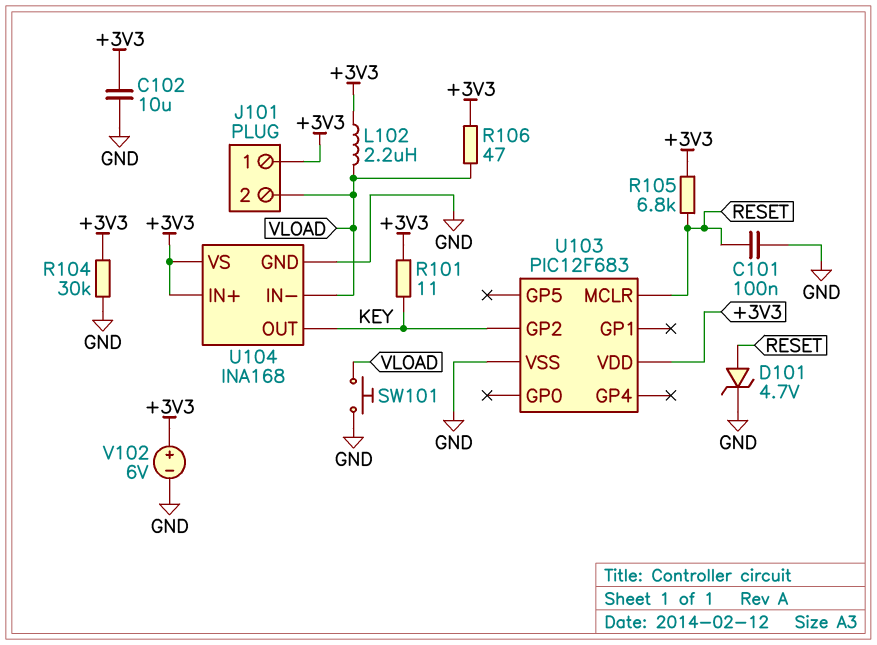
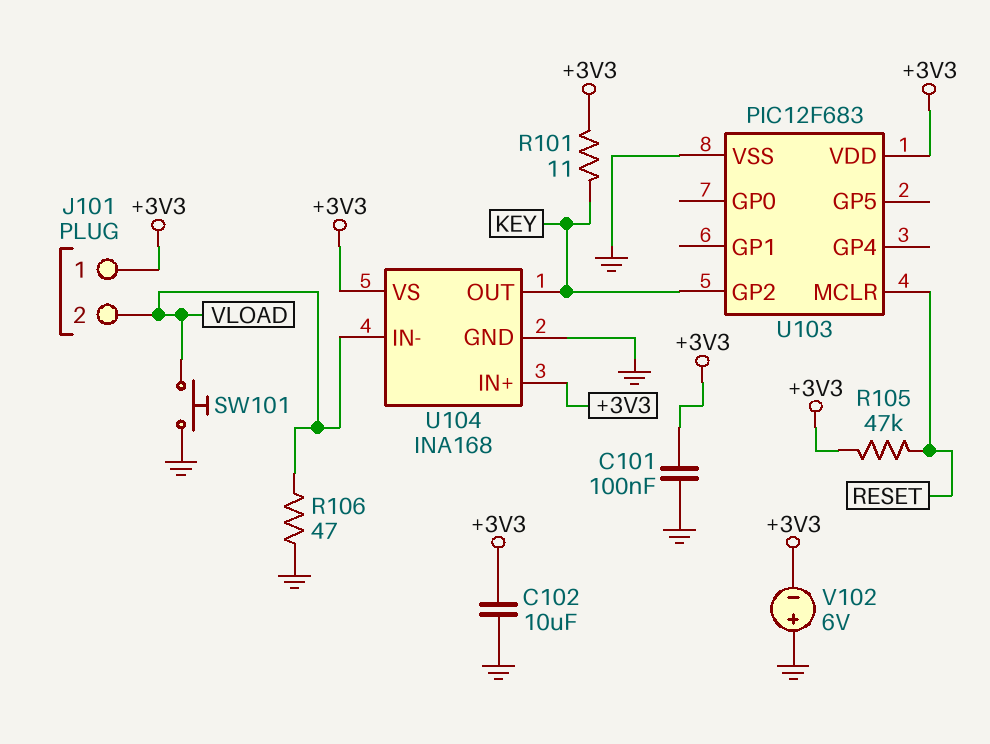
C101: 100nF (GND, RESET) -> 100nF (+3V3, GND)
D101: zener 4.7V (A RESET, K GND) -> none
L102: 2.2uH (+3V3, VLOAD) -> none
R104: 30k (+3V3, GND) -> none
R105: 6.8k (+3V3, RESET) -> 47k (+3V3, RESET)
R106: 47 (+3V3, VLOAD) -> 47 (GND, VLOAD)
V102: 6V (plus +3V3, minus GND) -> 6V (plus GND, minus +3V3)

